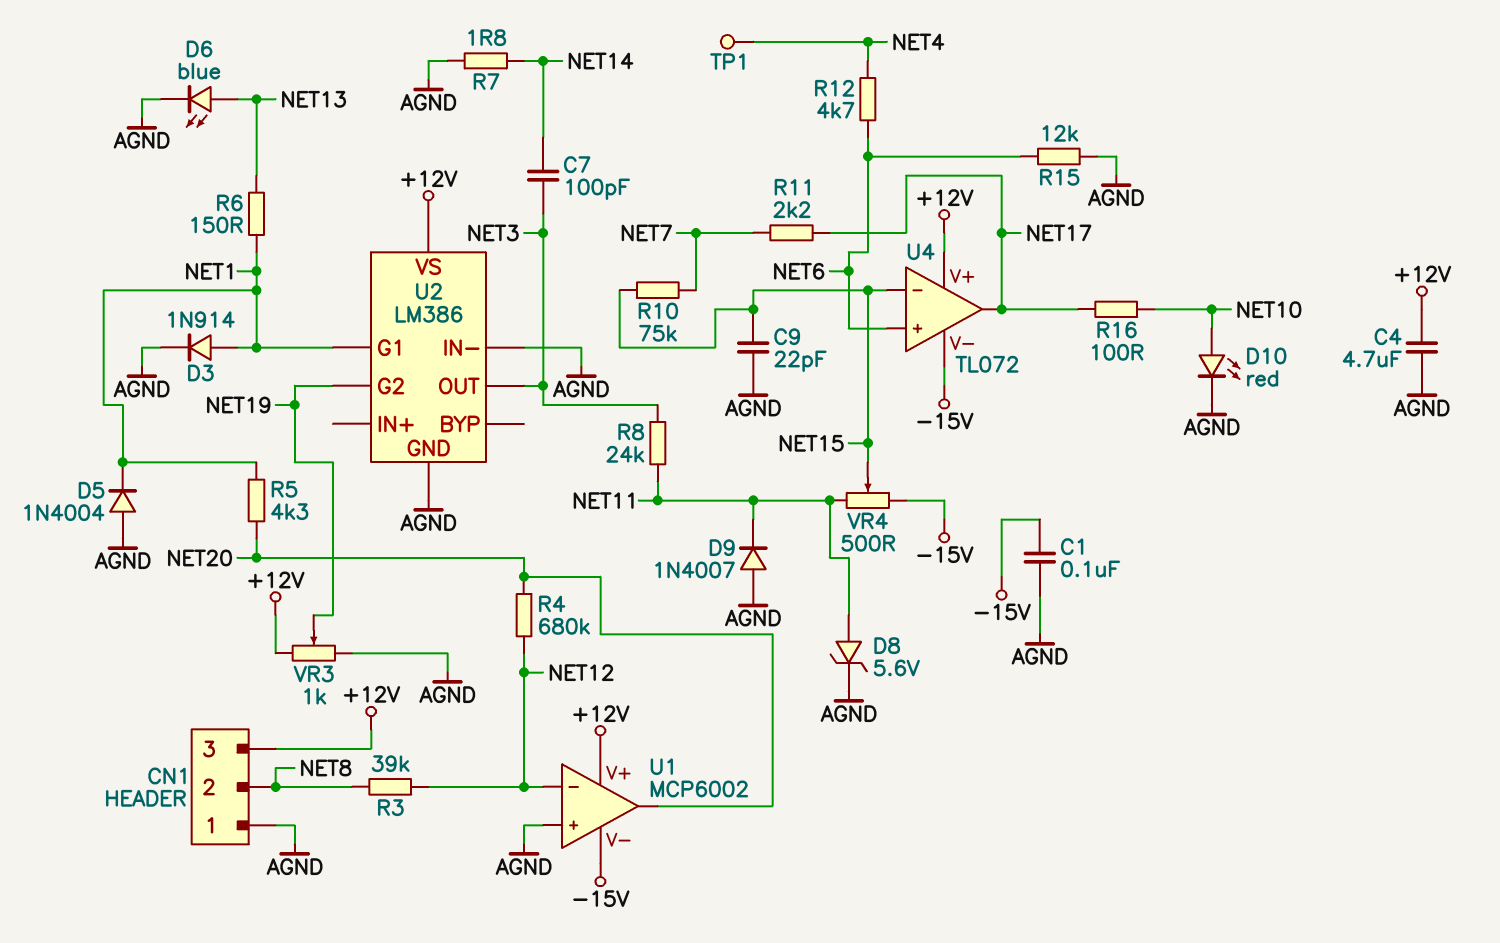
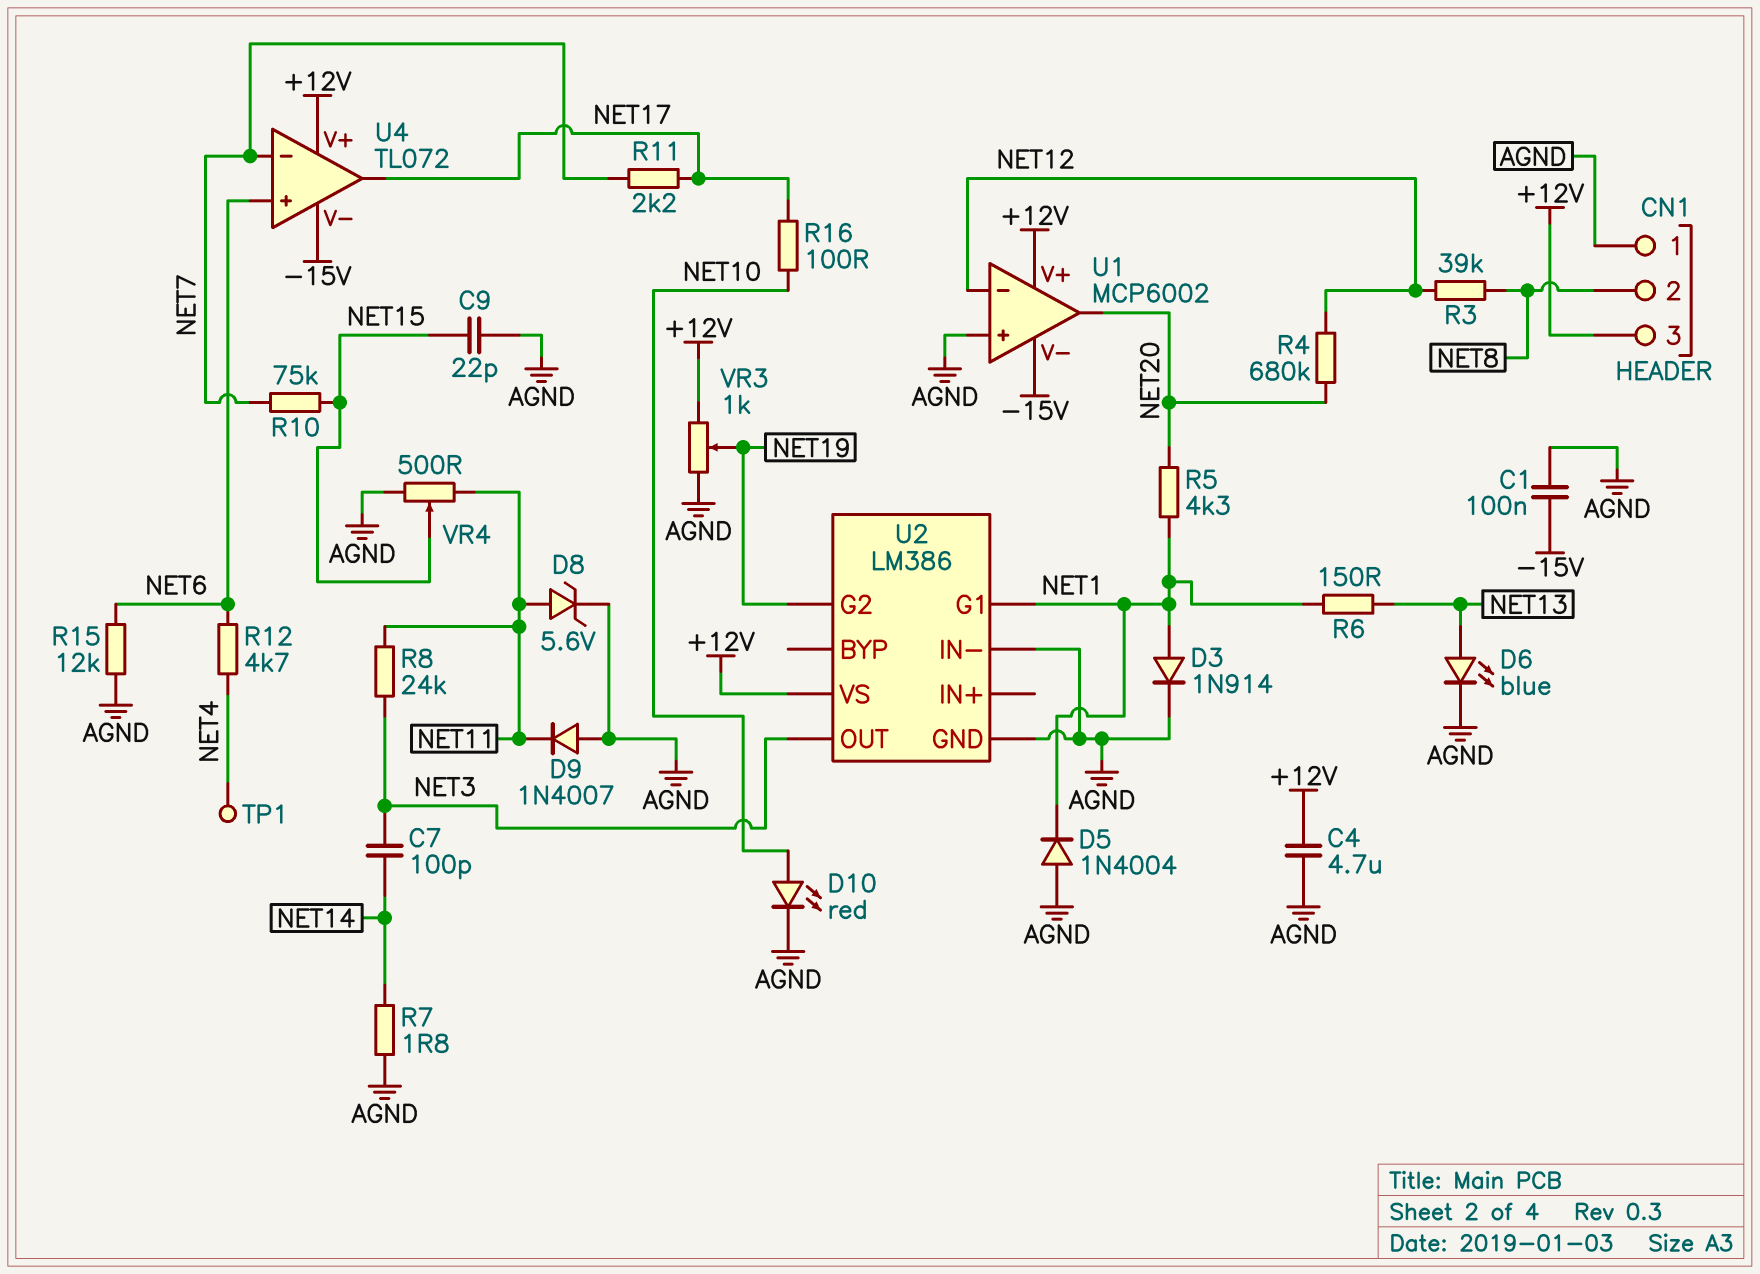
U4 pin in-: NET15 -> NET7
VR4: 500 (-15V, NET11, wiper NET15) -> 500 (AGND, NET11, wiper NET15)

